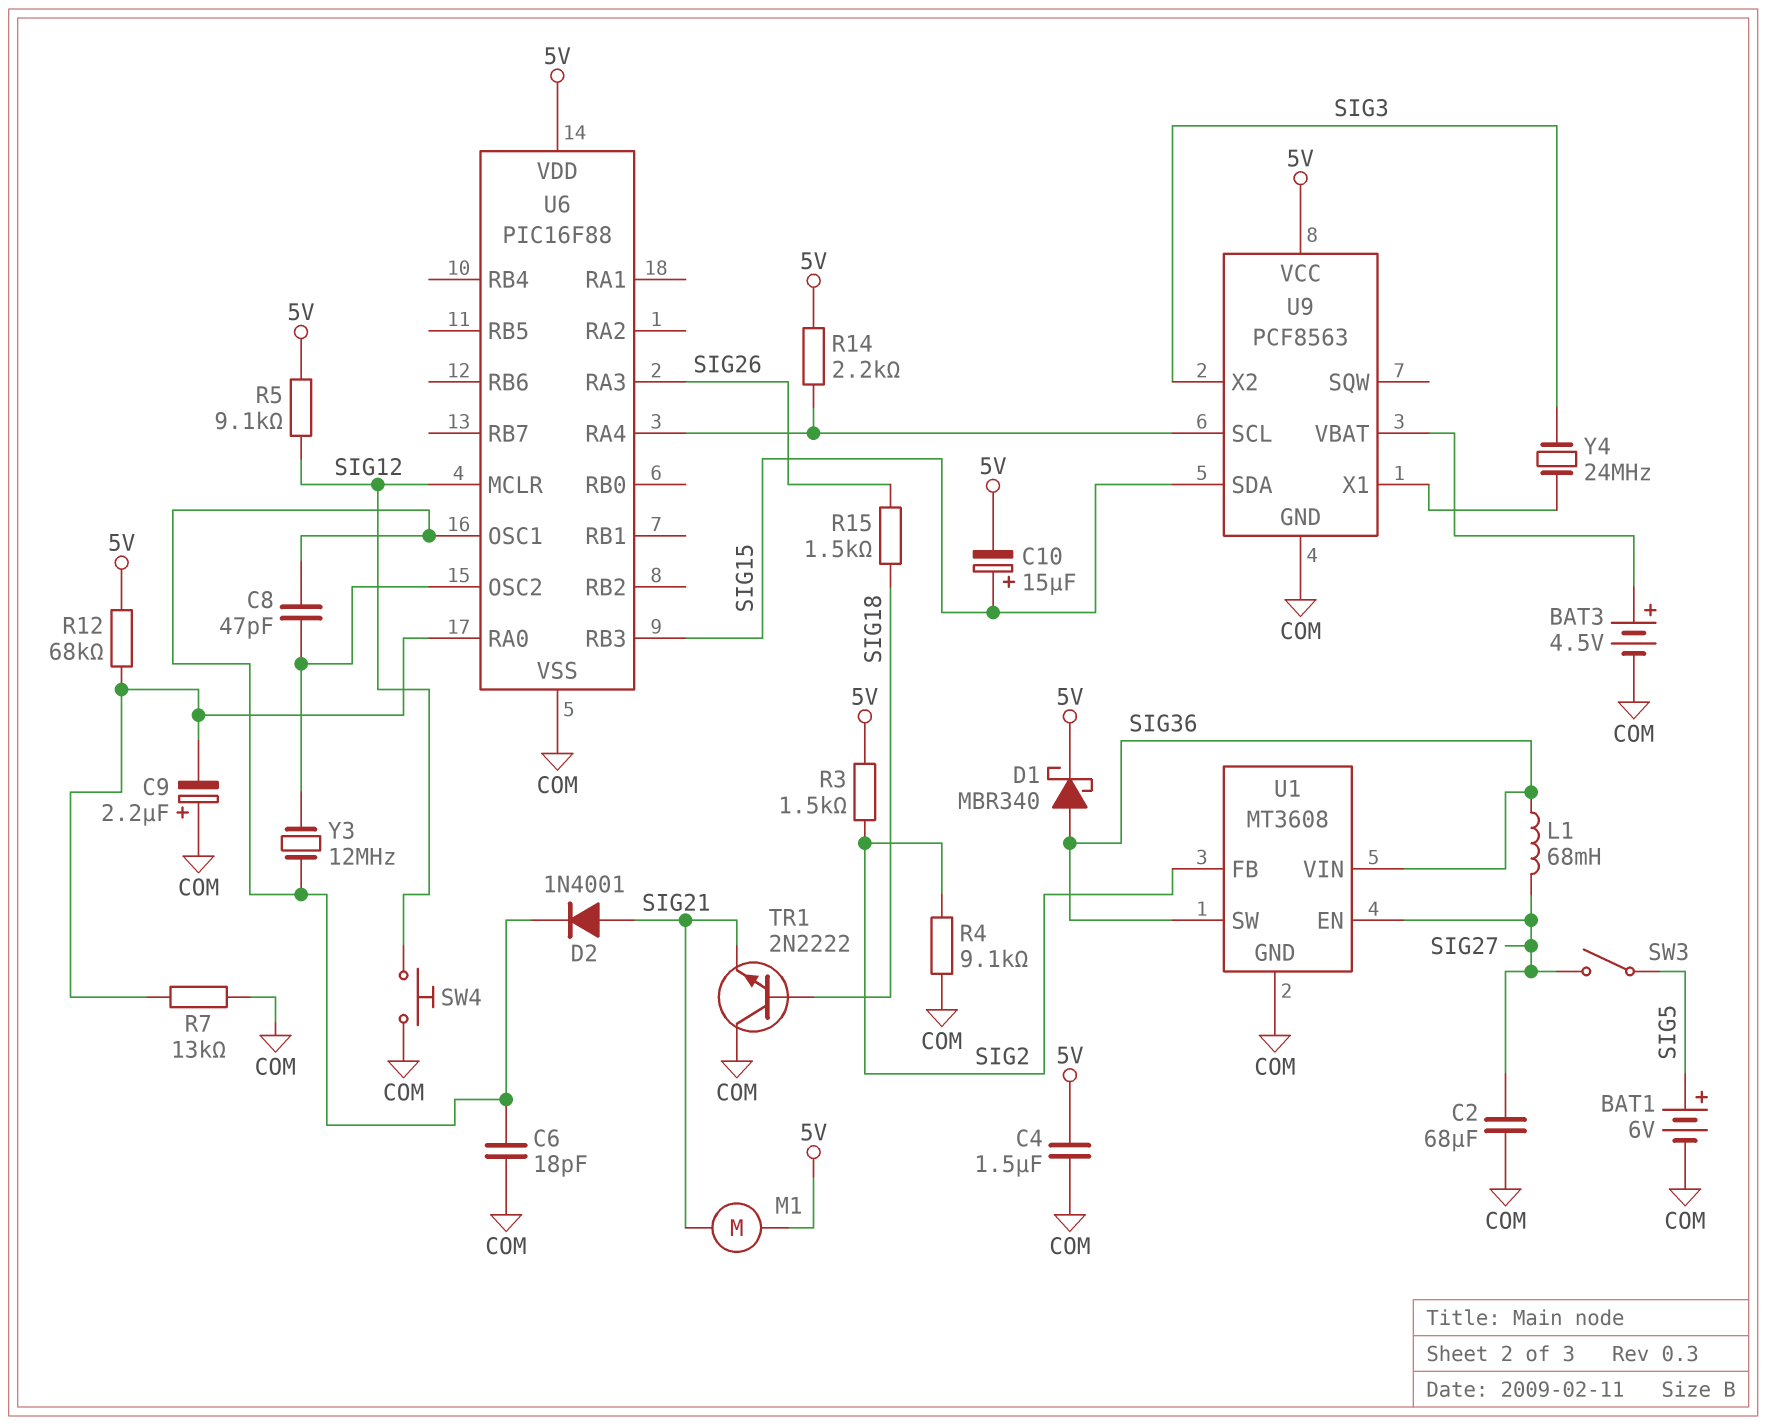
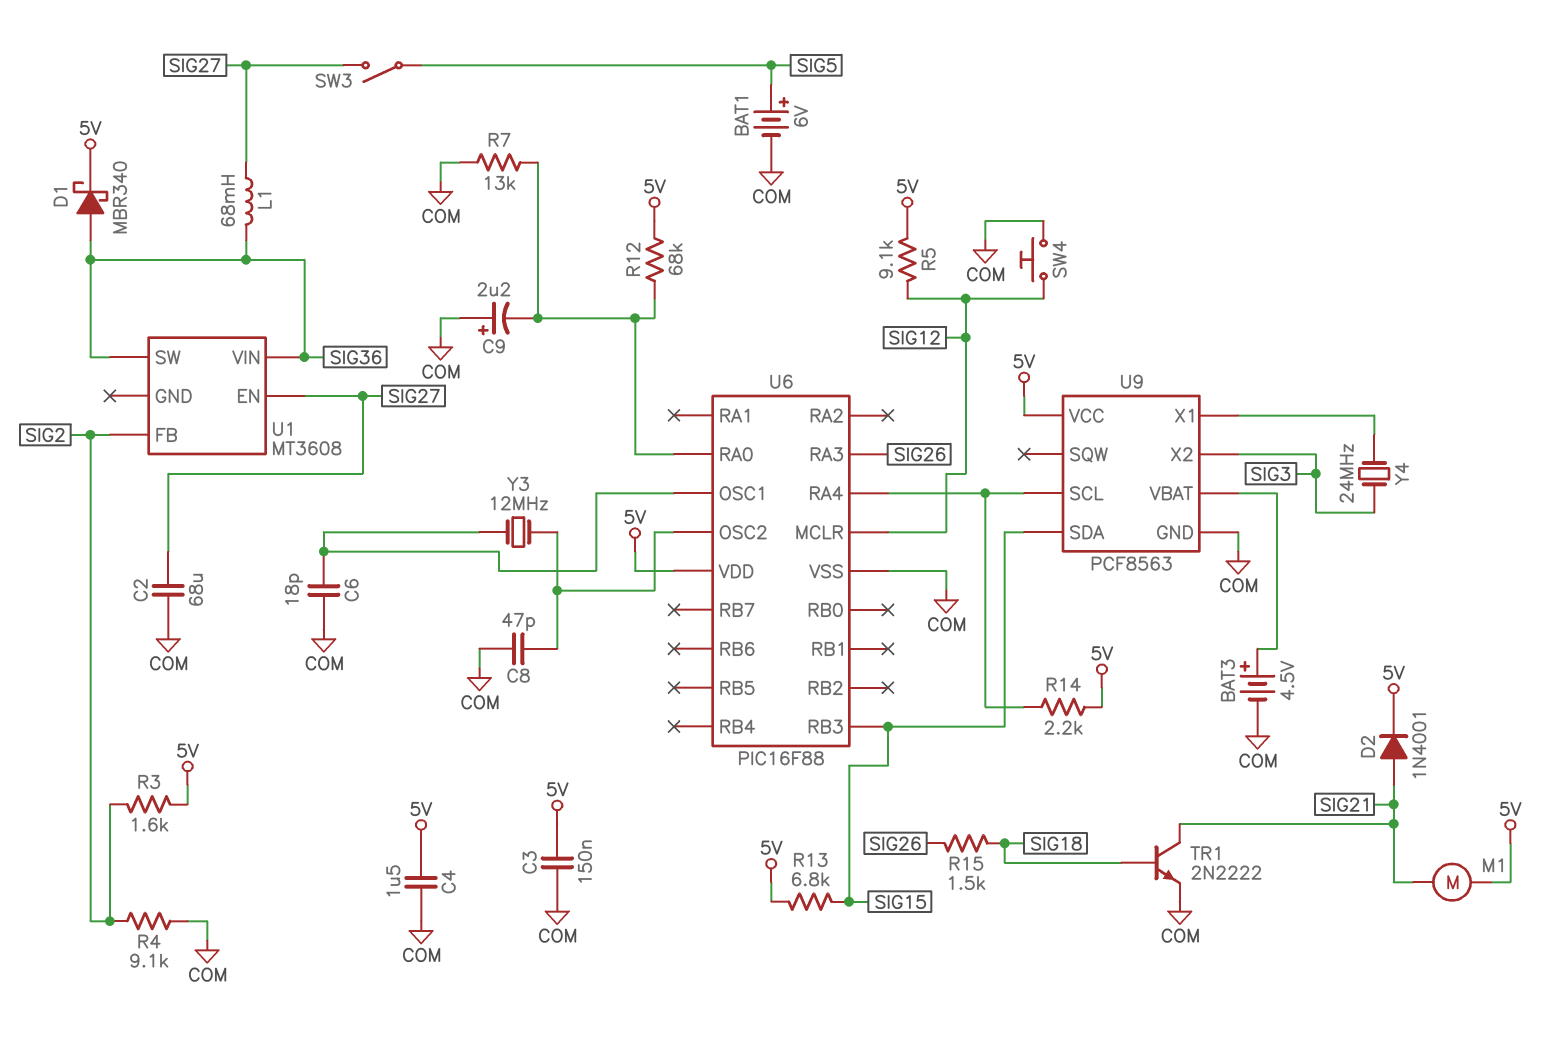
C3: none -> 150nF (5V, COM)
C8: 47pF (U6/OSC1, U6/OSC2) -> 47pF (COM, U6/OSC2)
C10: 15uF (plus SIG15, minus 5V) -> none
D2: diode 1N4001 (A SIG21, K U6/OSC1) -> diode 1N4001 (A SIG21, K 5V)
R3: 1.5k (5V, SIG2) -> 1.6k (5V, SIG2)
R13: none -> 6.8k (5V, SIG15)
TR1: NPN 2N2222 (B SIG18, C COM, E SIG21) -> NPN 2N2222 (B SIG18, C SIG21, E COM)
U1 pin GND: COM -> none

